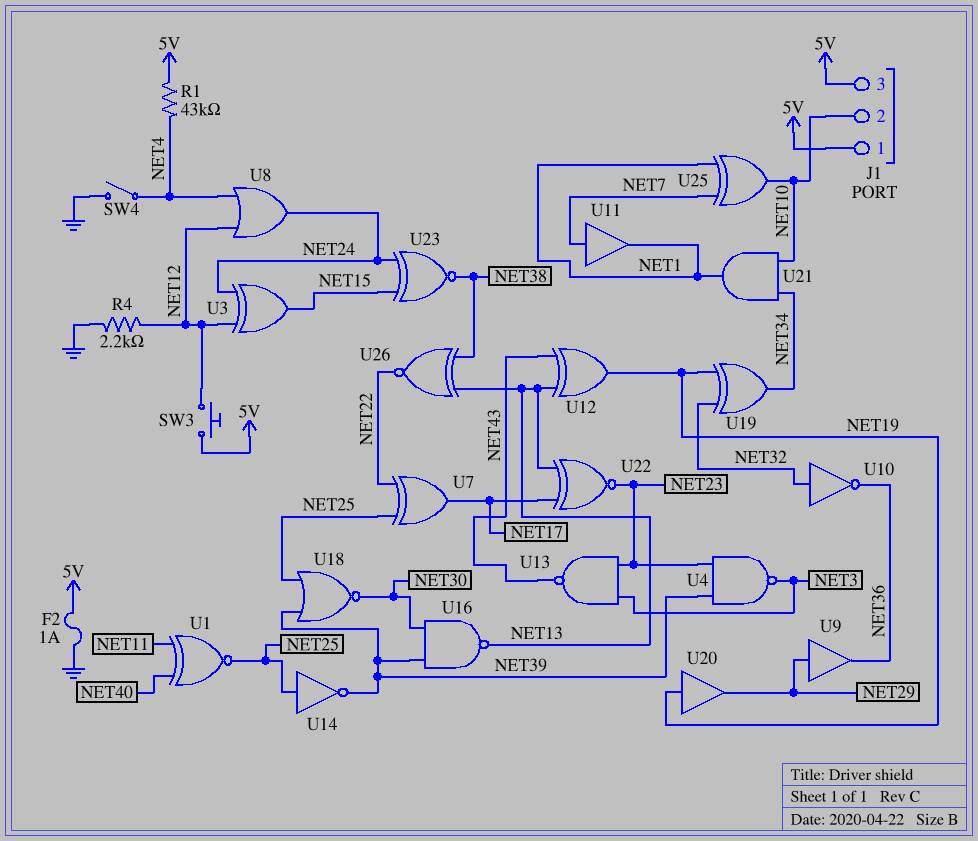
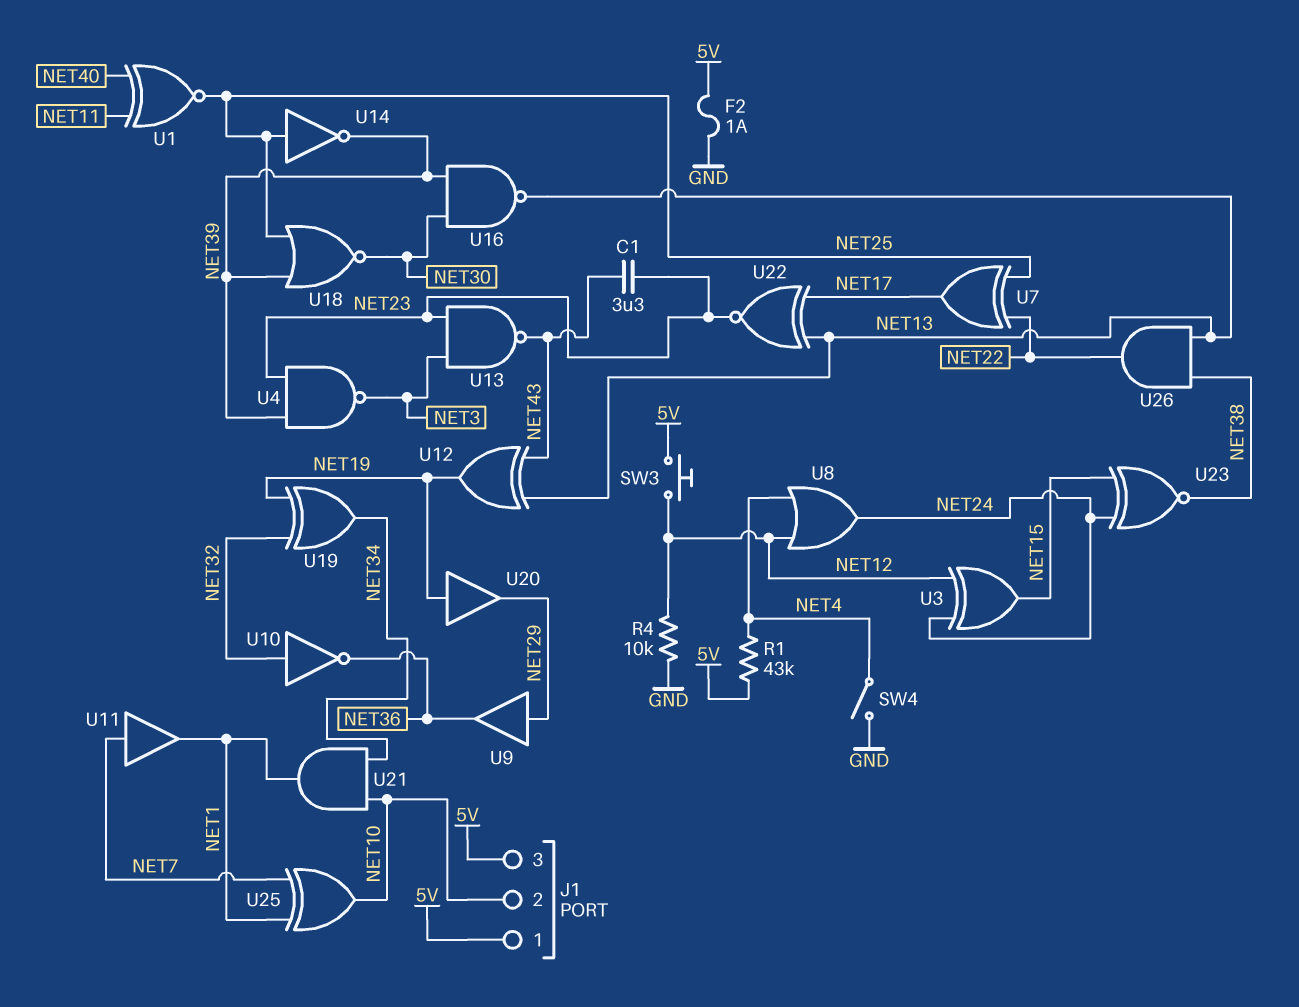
C1: none -> 3.3uF (NET23, NET43)
R4: 2.2k (GND, NET12) -> 10k (GND, NET12)
U26: XNOR (in NET13, in NET38, out NET22) -> AND (in NET13, in NET38, out NET22)

